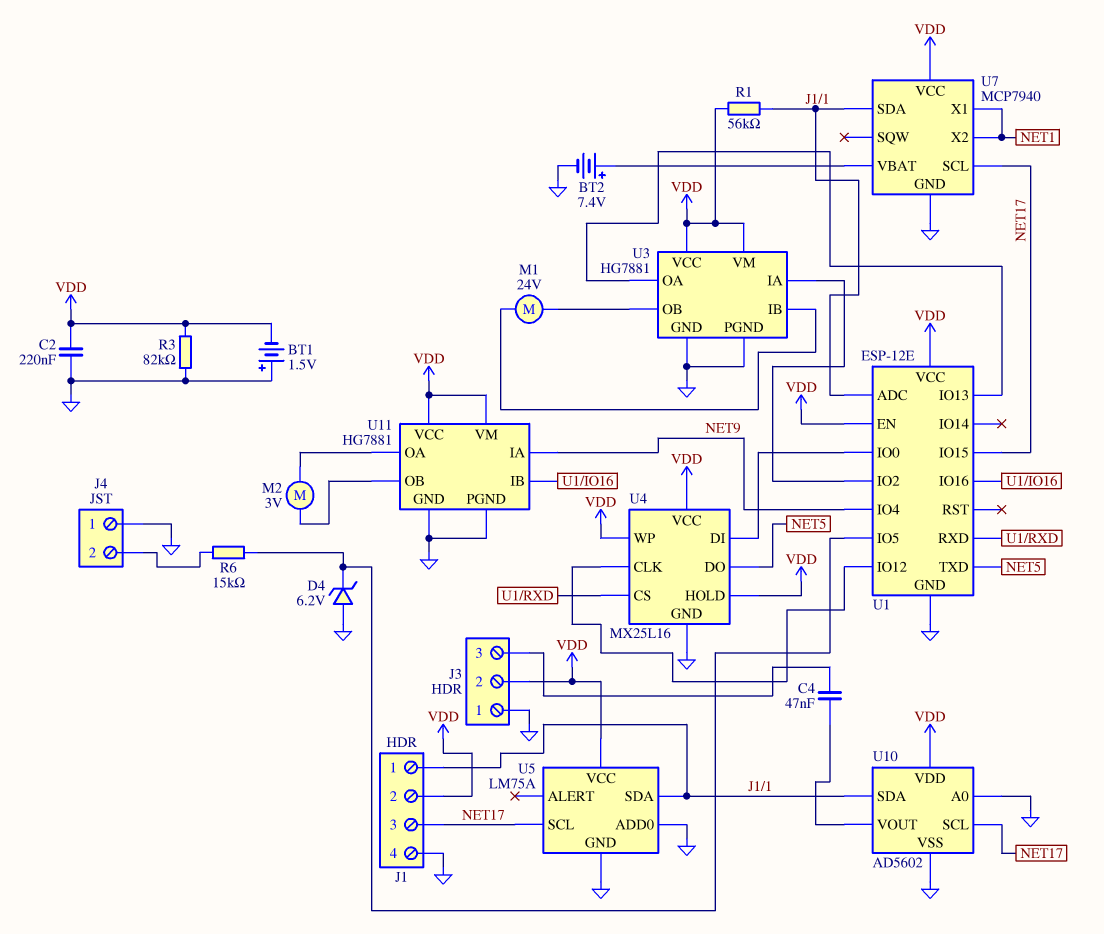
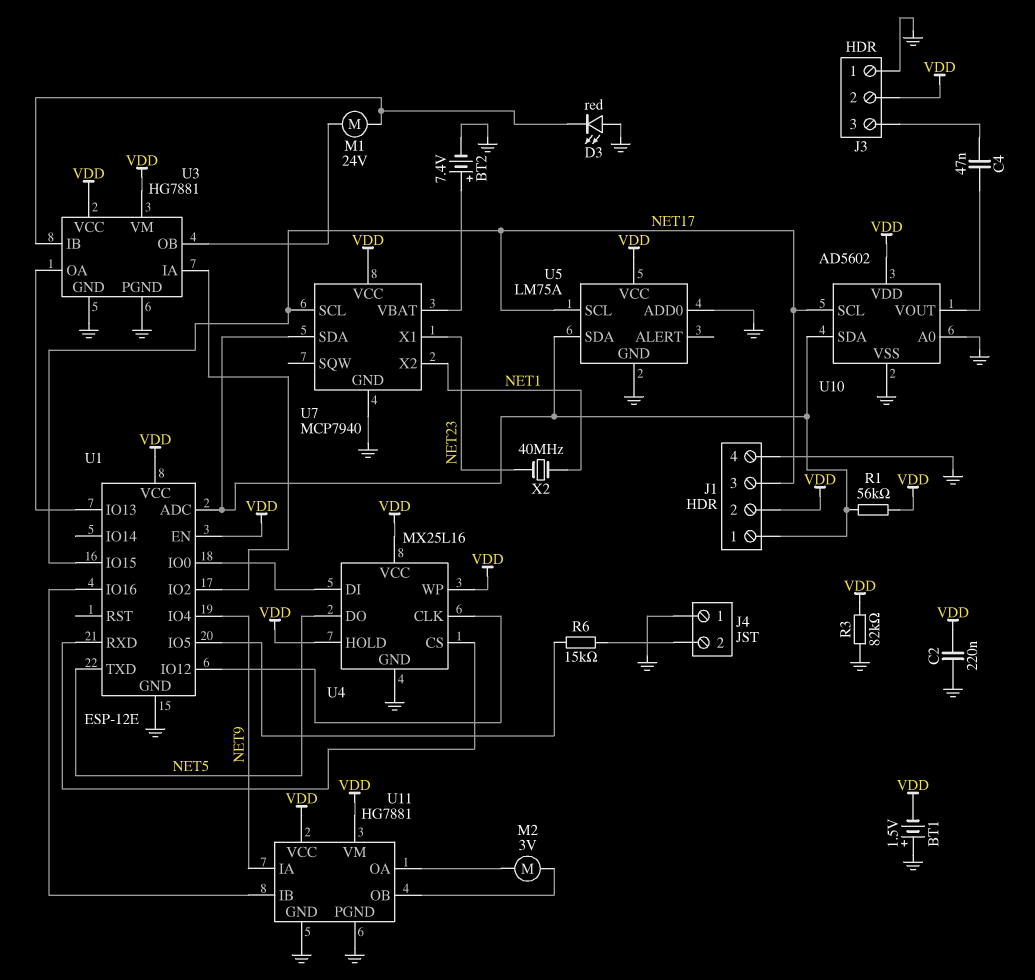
D3: none -> LED red (A GND, K U3/IB)
D4: zener 6.2V (A GND, K U1/IO5) -> none
U7 pin X1: NET1 -> NET23
X2: none -> 40MHz (NET1, NET23)

